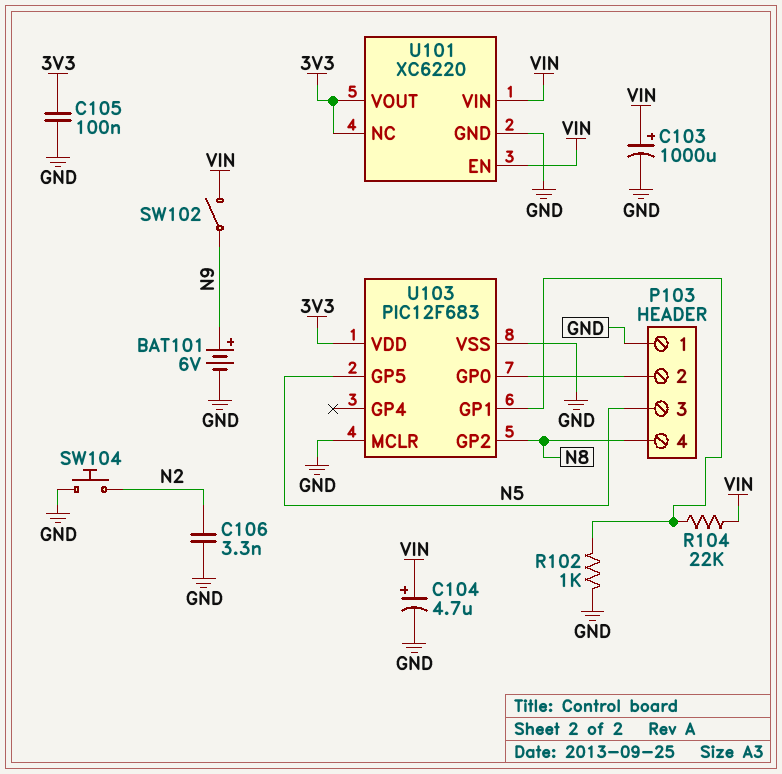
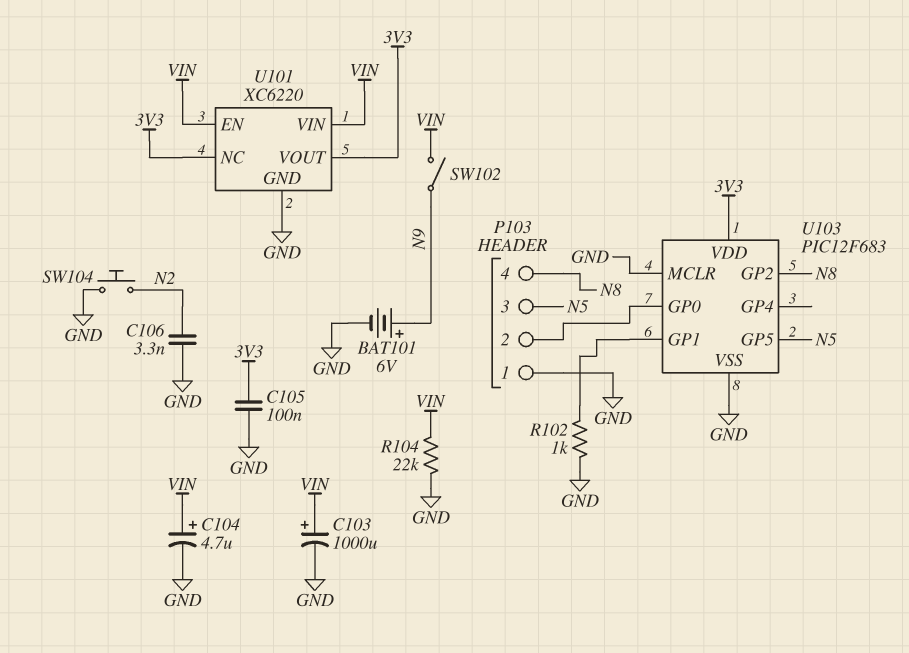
R104: 22k (U103/GP1, VIN) -> 22k (GND, VIN)

